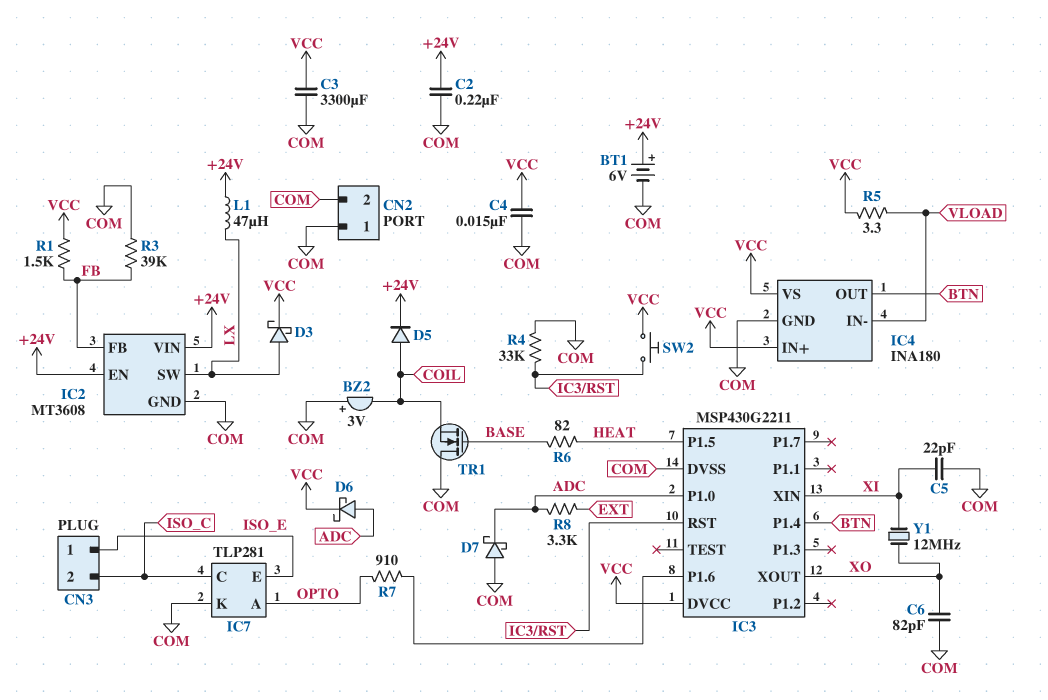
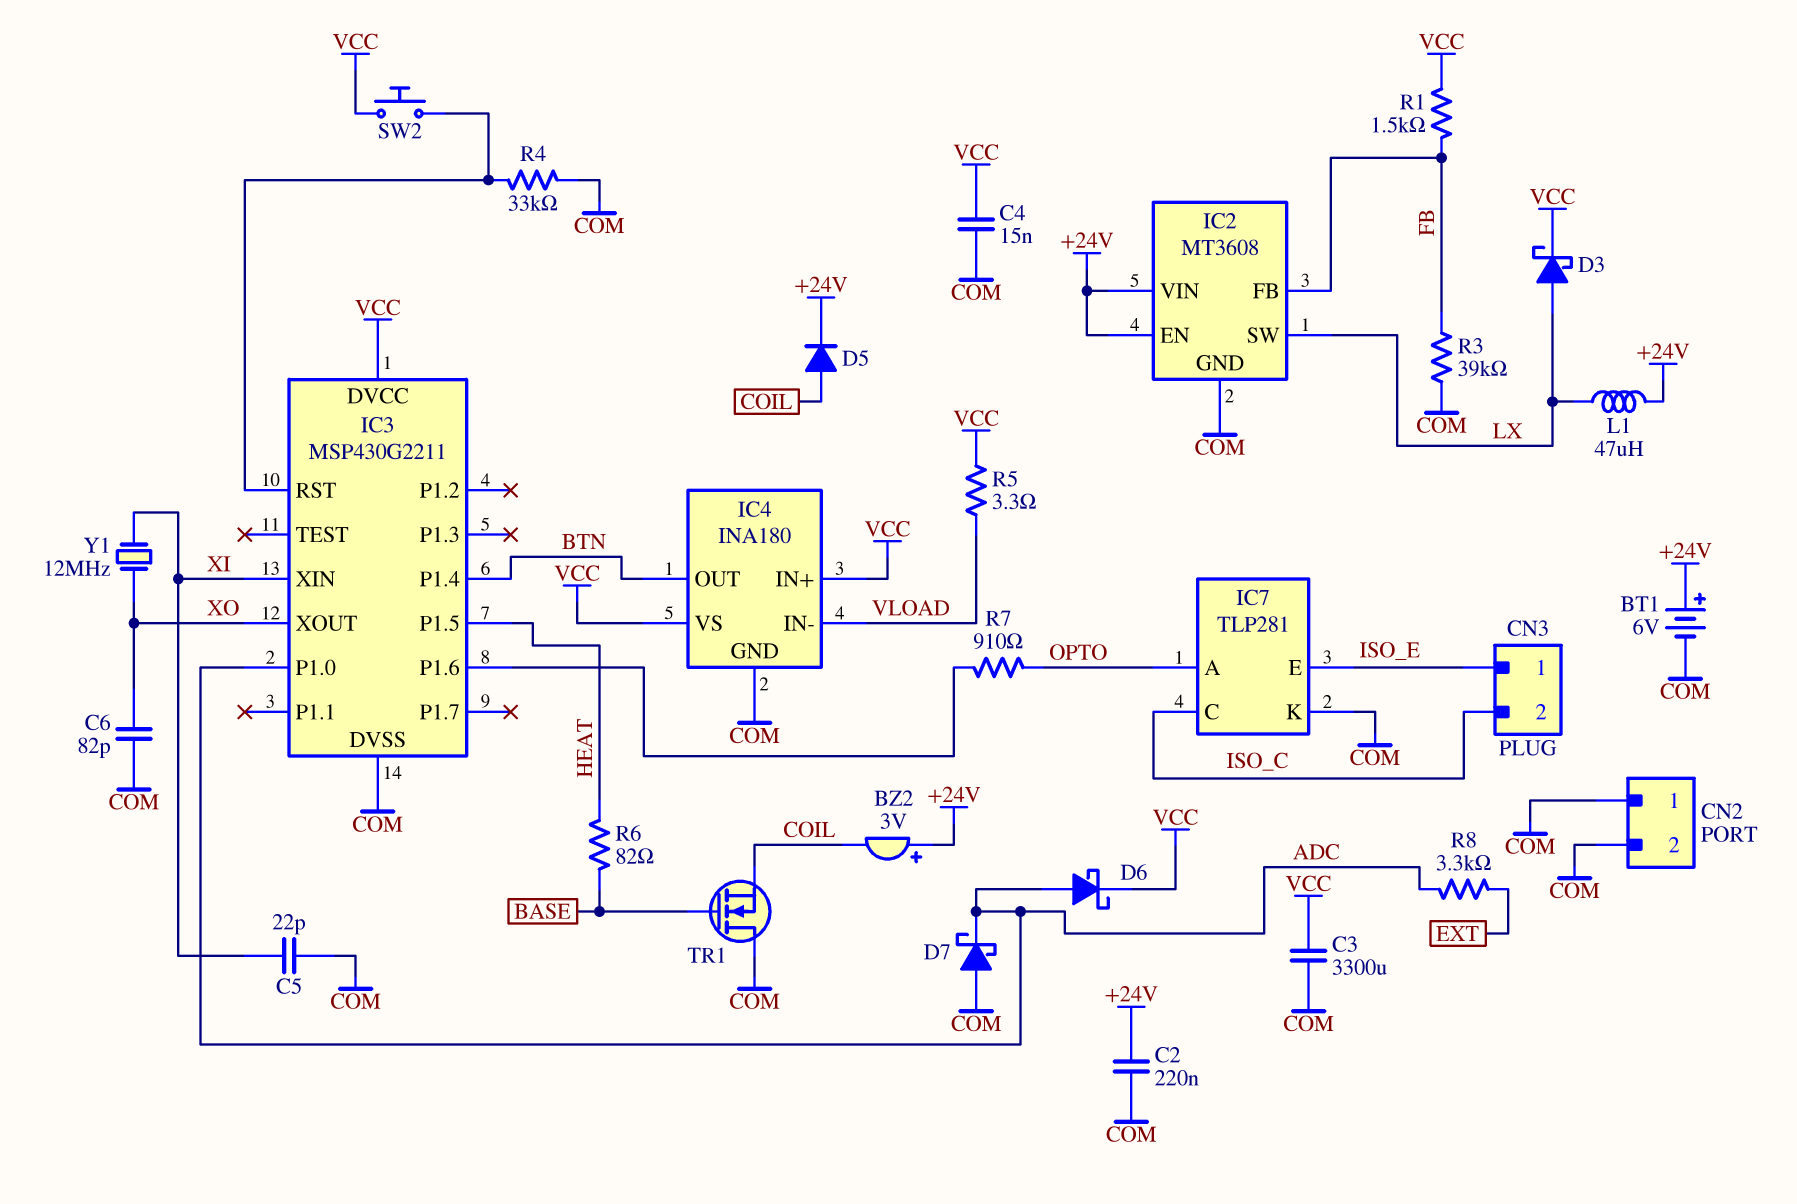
BZ2: buzzer 3V (plus COM, minus COIL) -> buzzer 3V (plus +24V, minus COIL)

